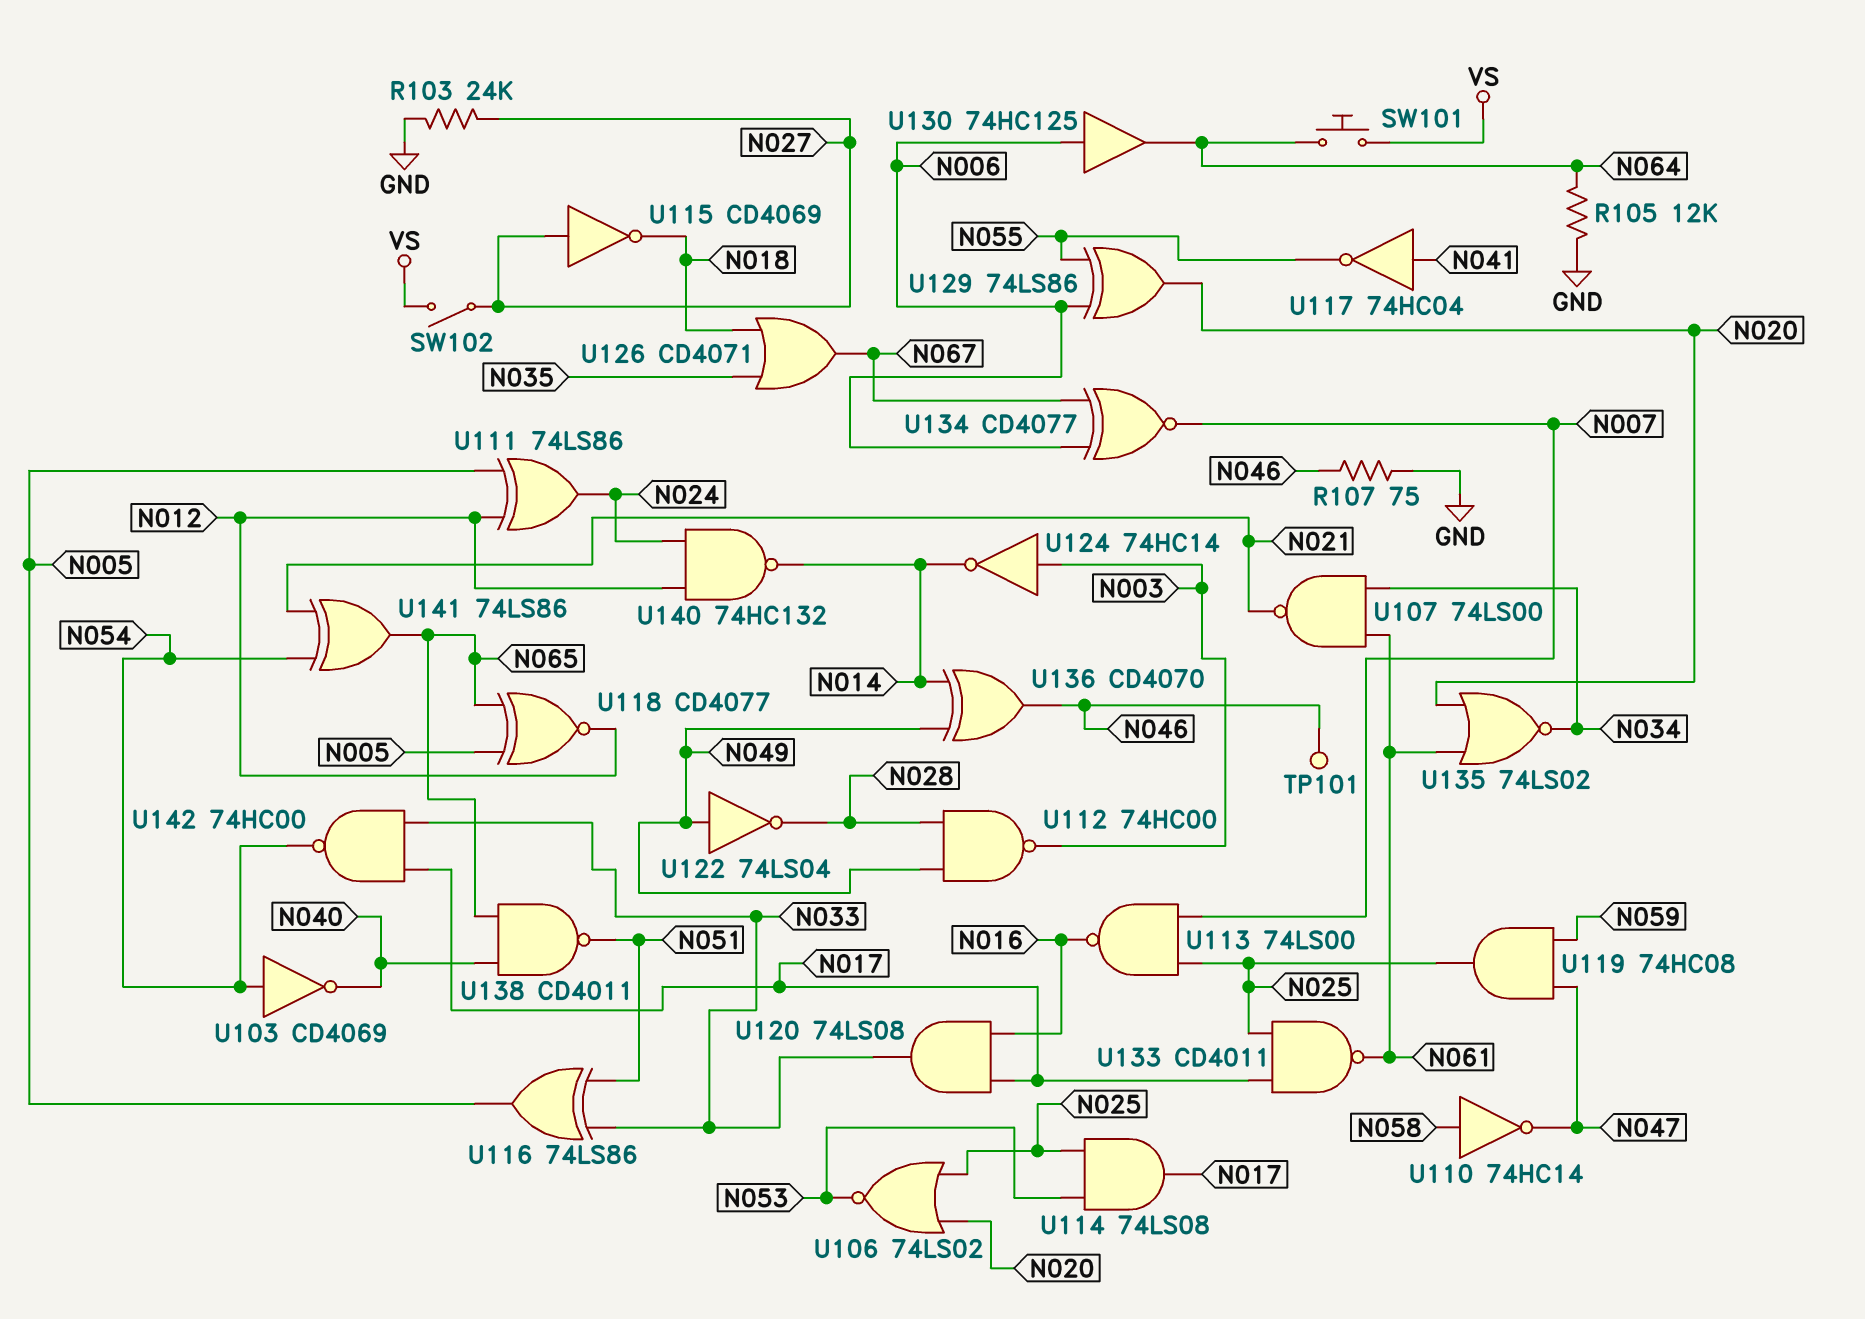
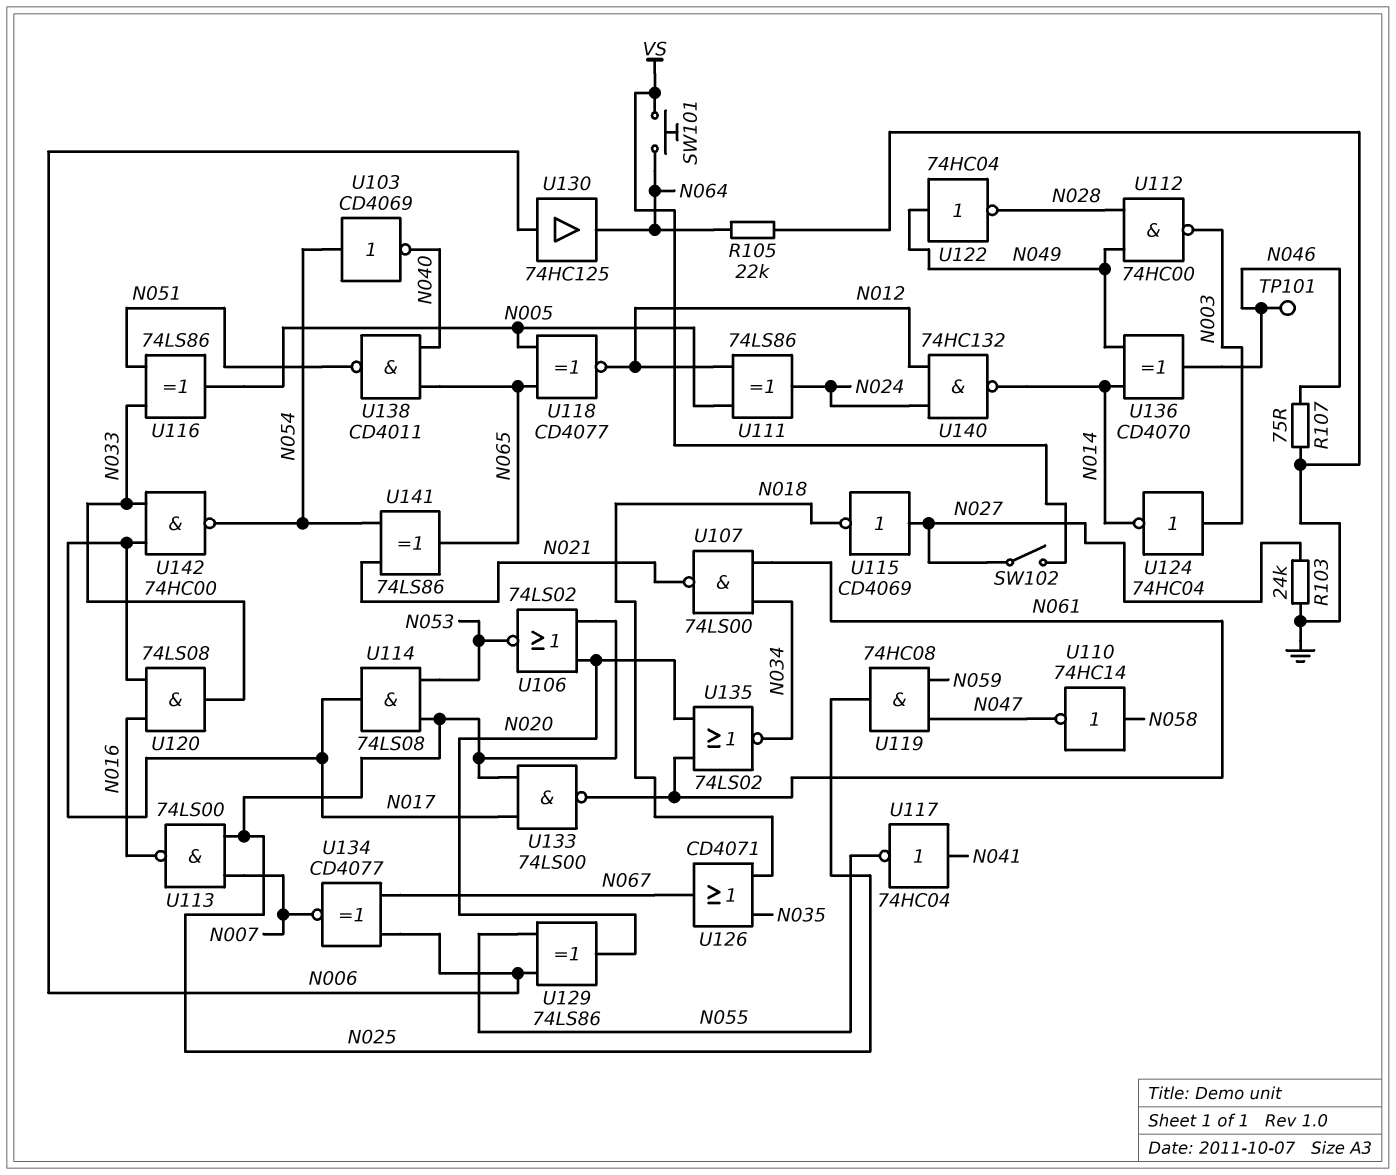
R105: 12k (GND, N064) -> 22k (GND, N064)
U122: NOT 74LS04 (in N049, out N028) -> NOT 74HC04 (in N049, out N028)
U124: NOT 74HC14 (in N003, out N014) -> NOT 74HC04 (in N003, out N014)
U133: NAND CD4011 (in N017, in N025, out N061) -> NAND 74LS00 (in N017, in N025, out N061)

